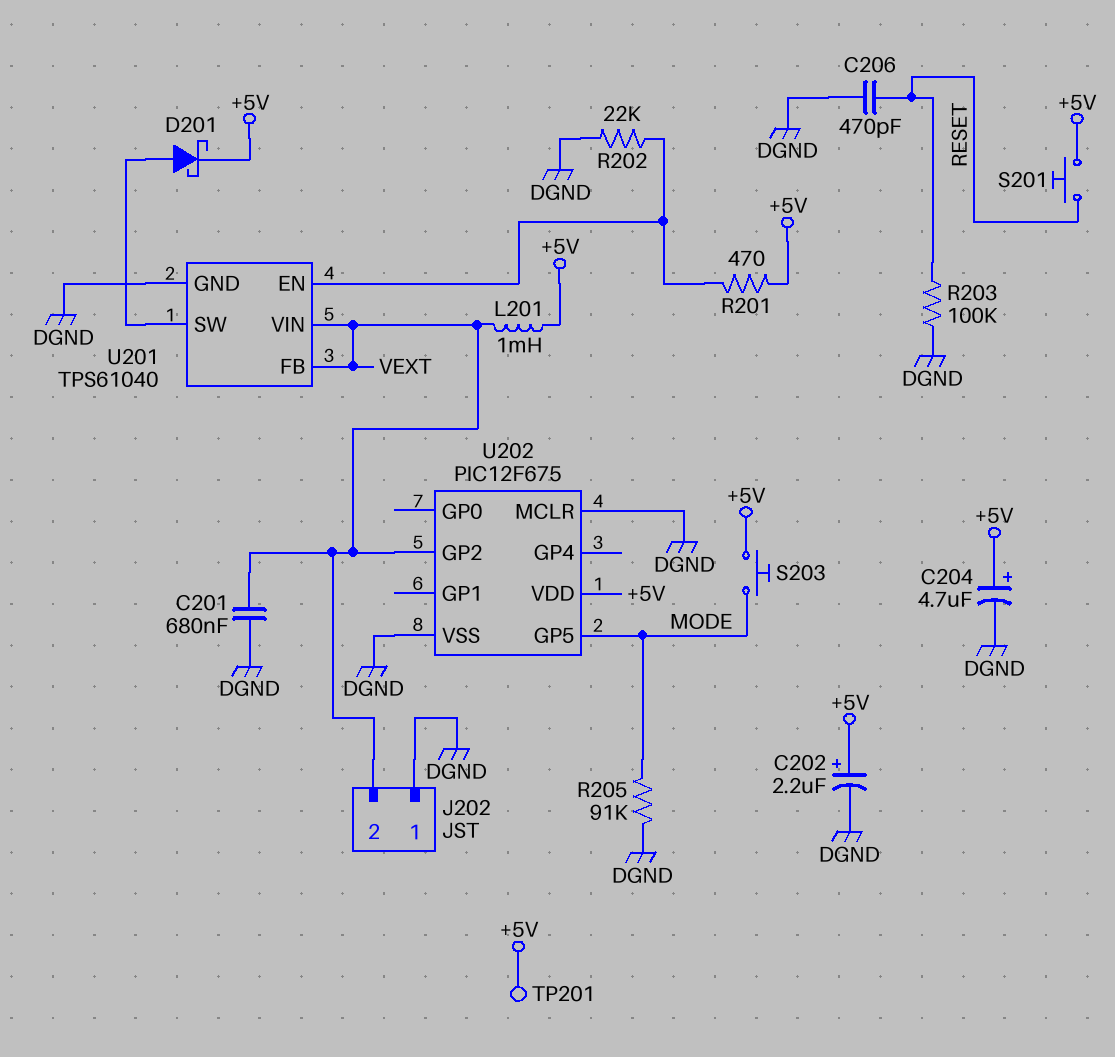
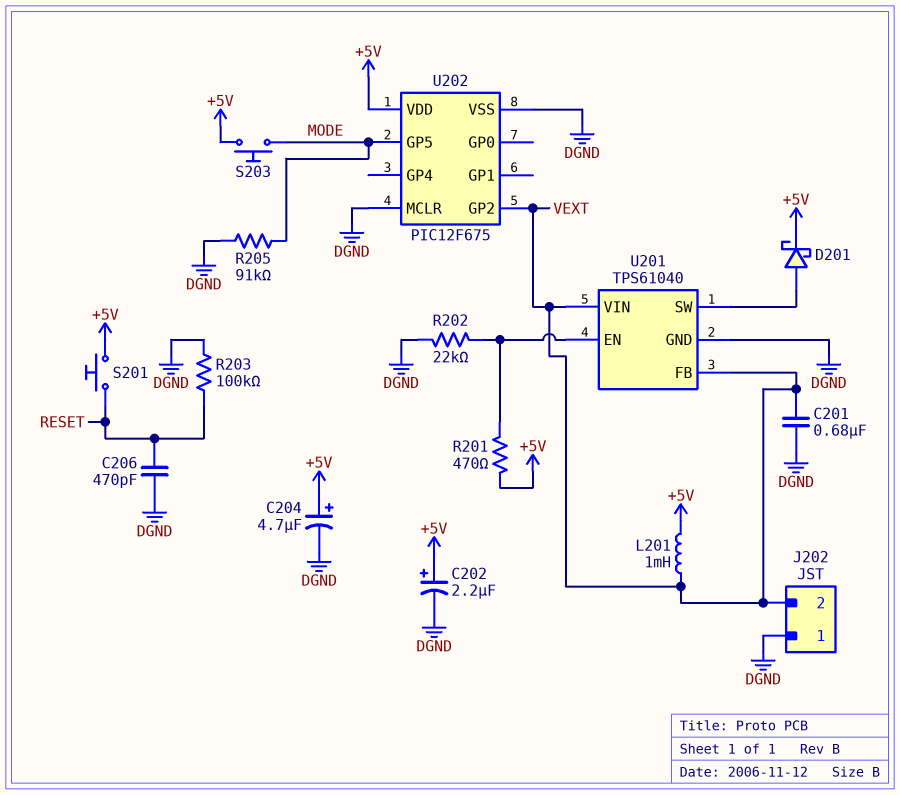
TP201: test point (+5V) -> none

